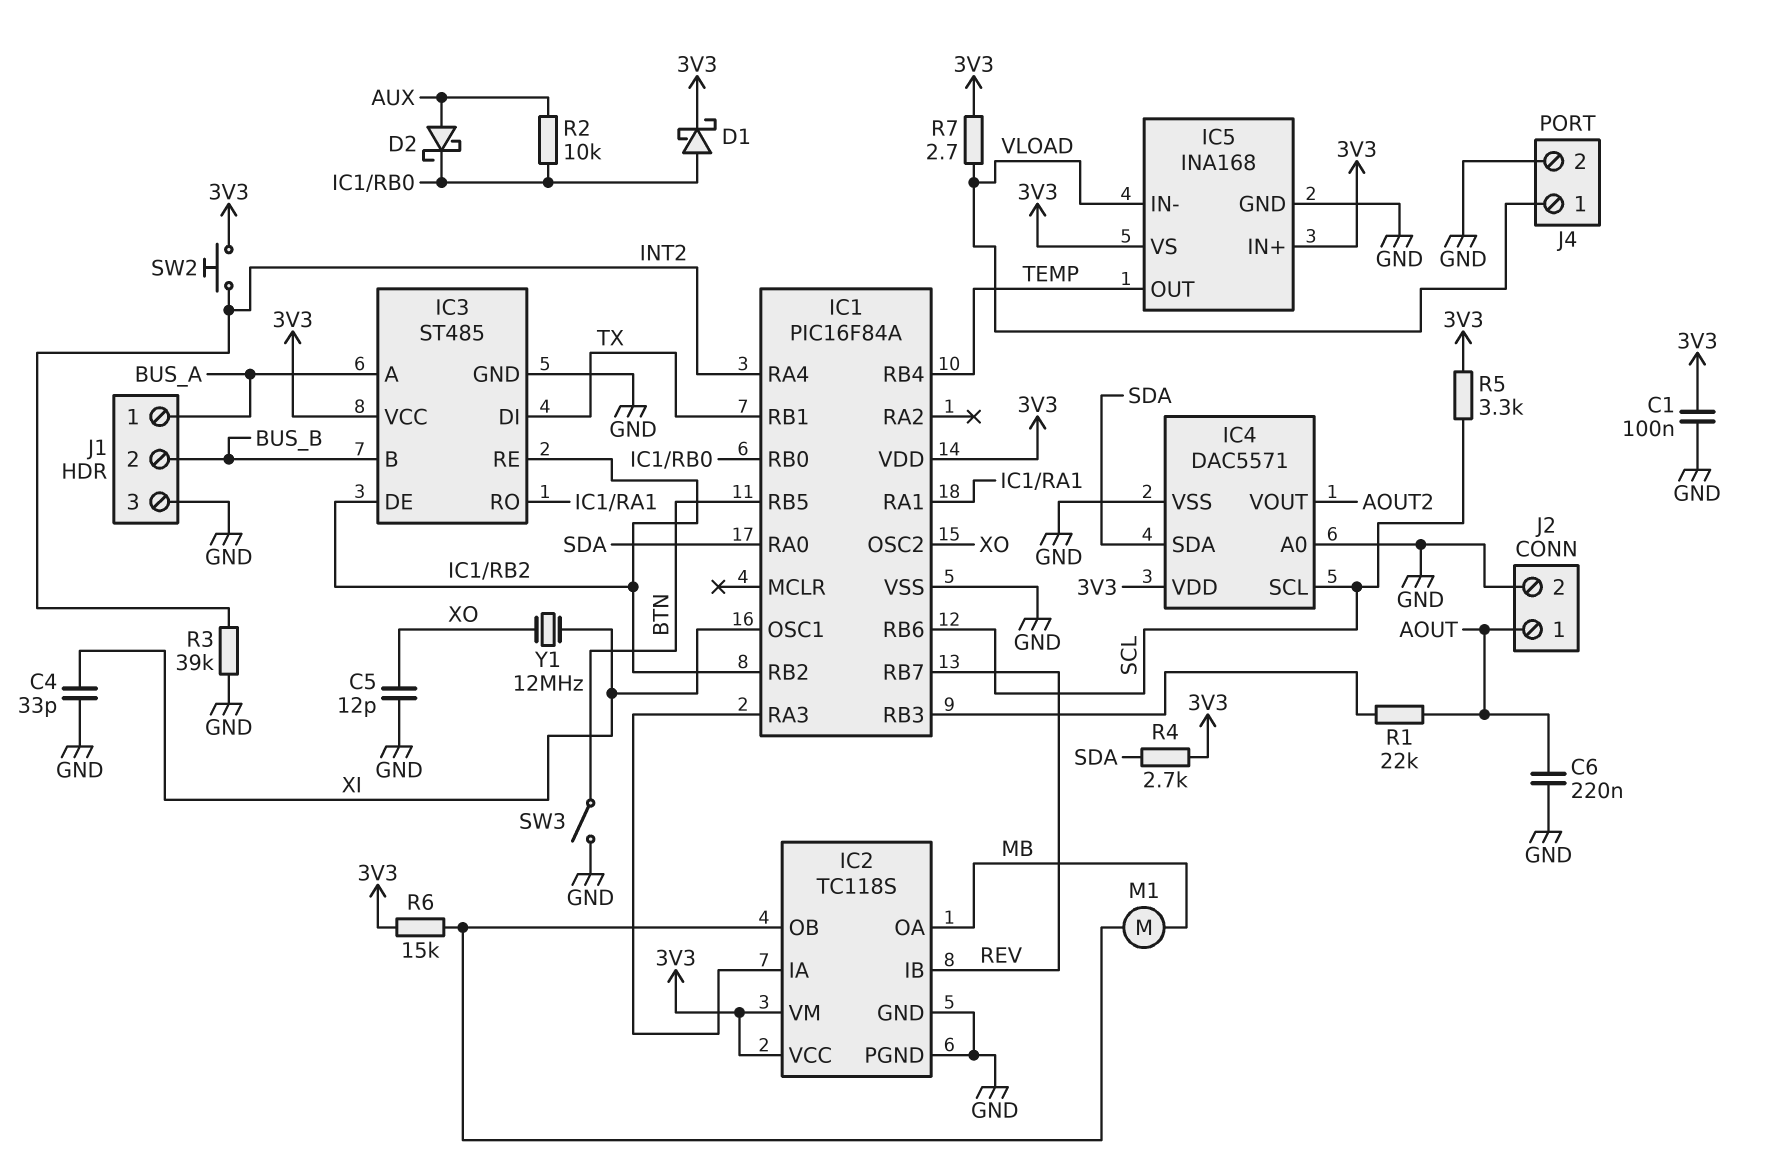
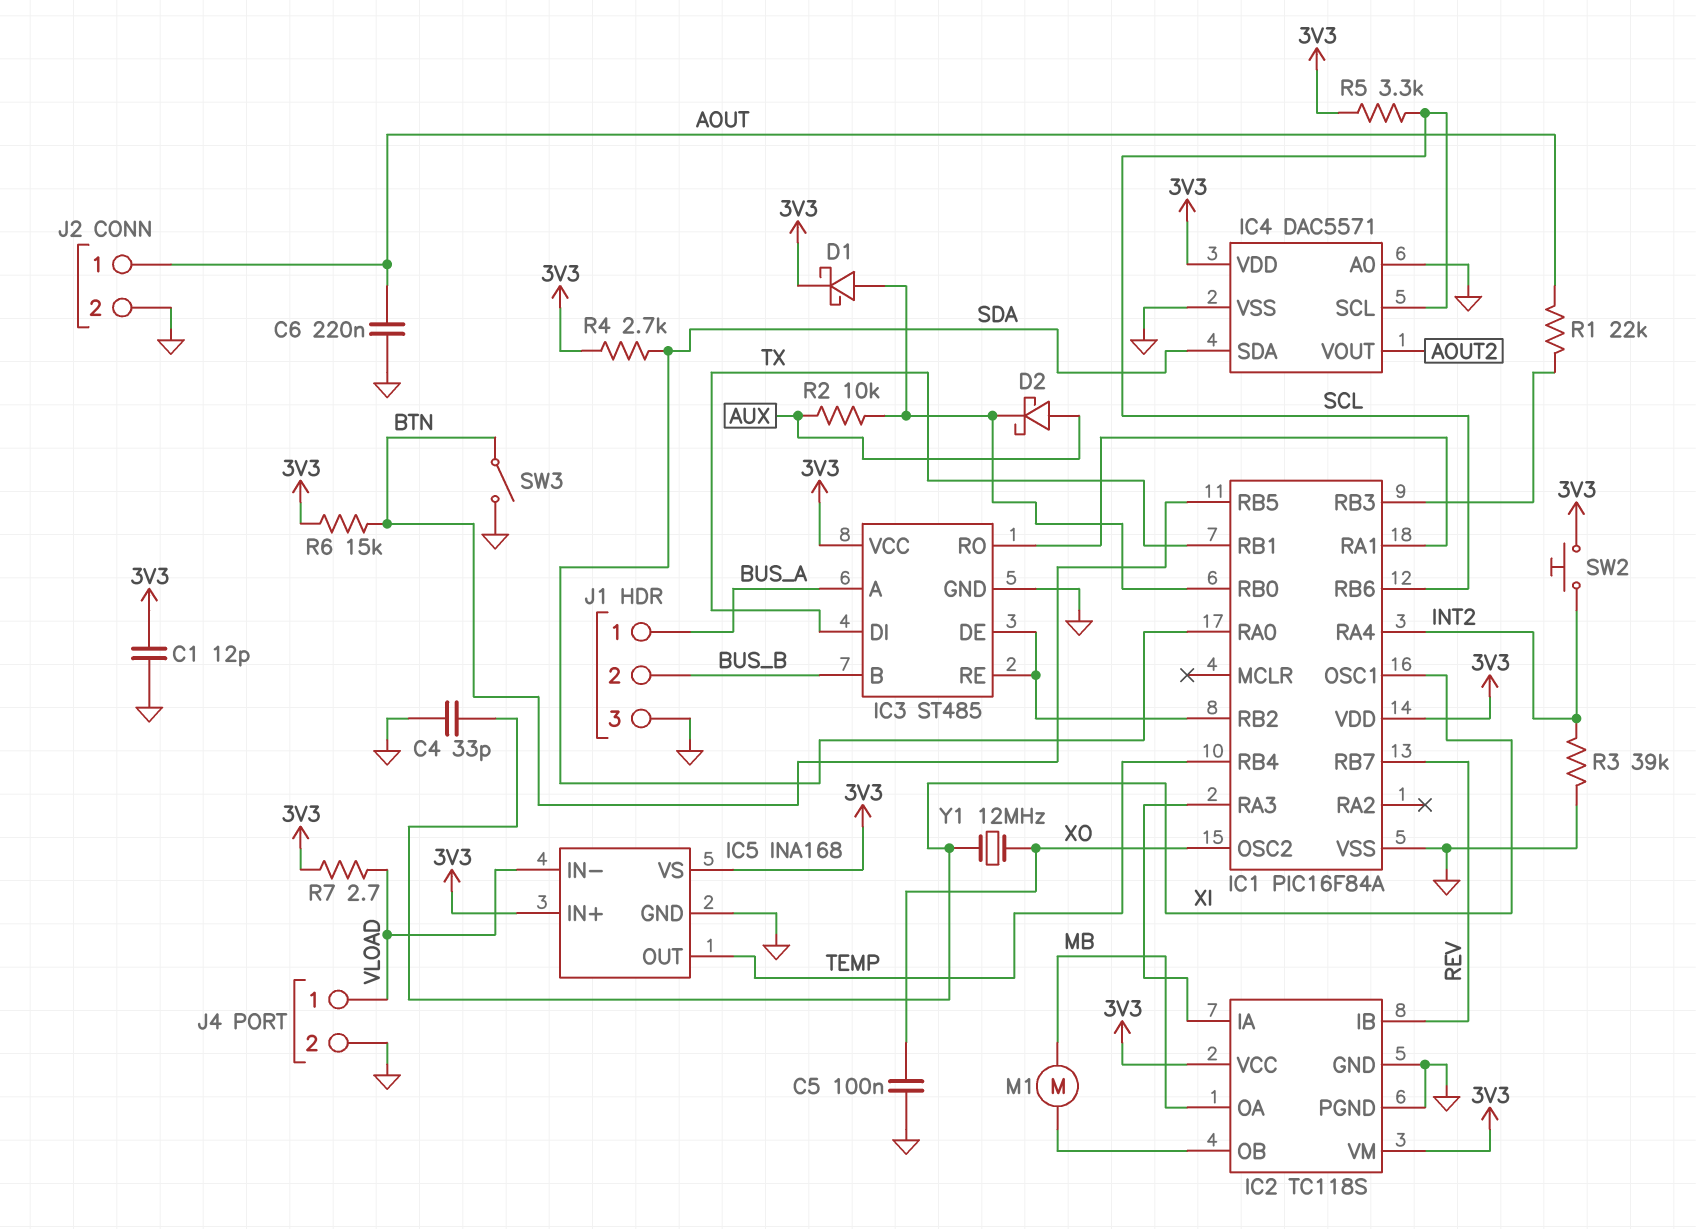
C1: 100nF (3V3, GND) -> 12pF (3V3, GND)
C5: 12pF (GND, XO) -> 100nF (GND, XO)
R6: 15k (3V3, IC2/OB) -> 15k (3V3, BTN)

